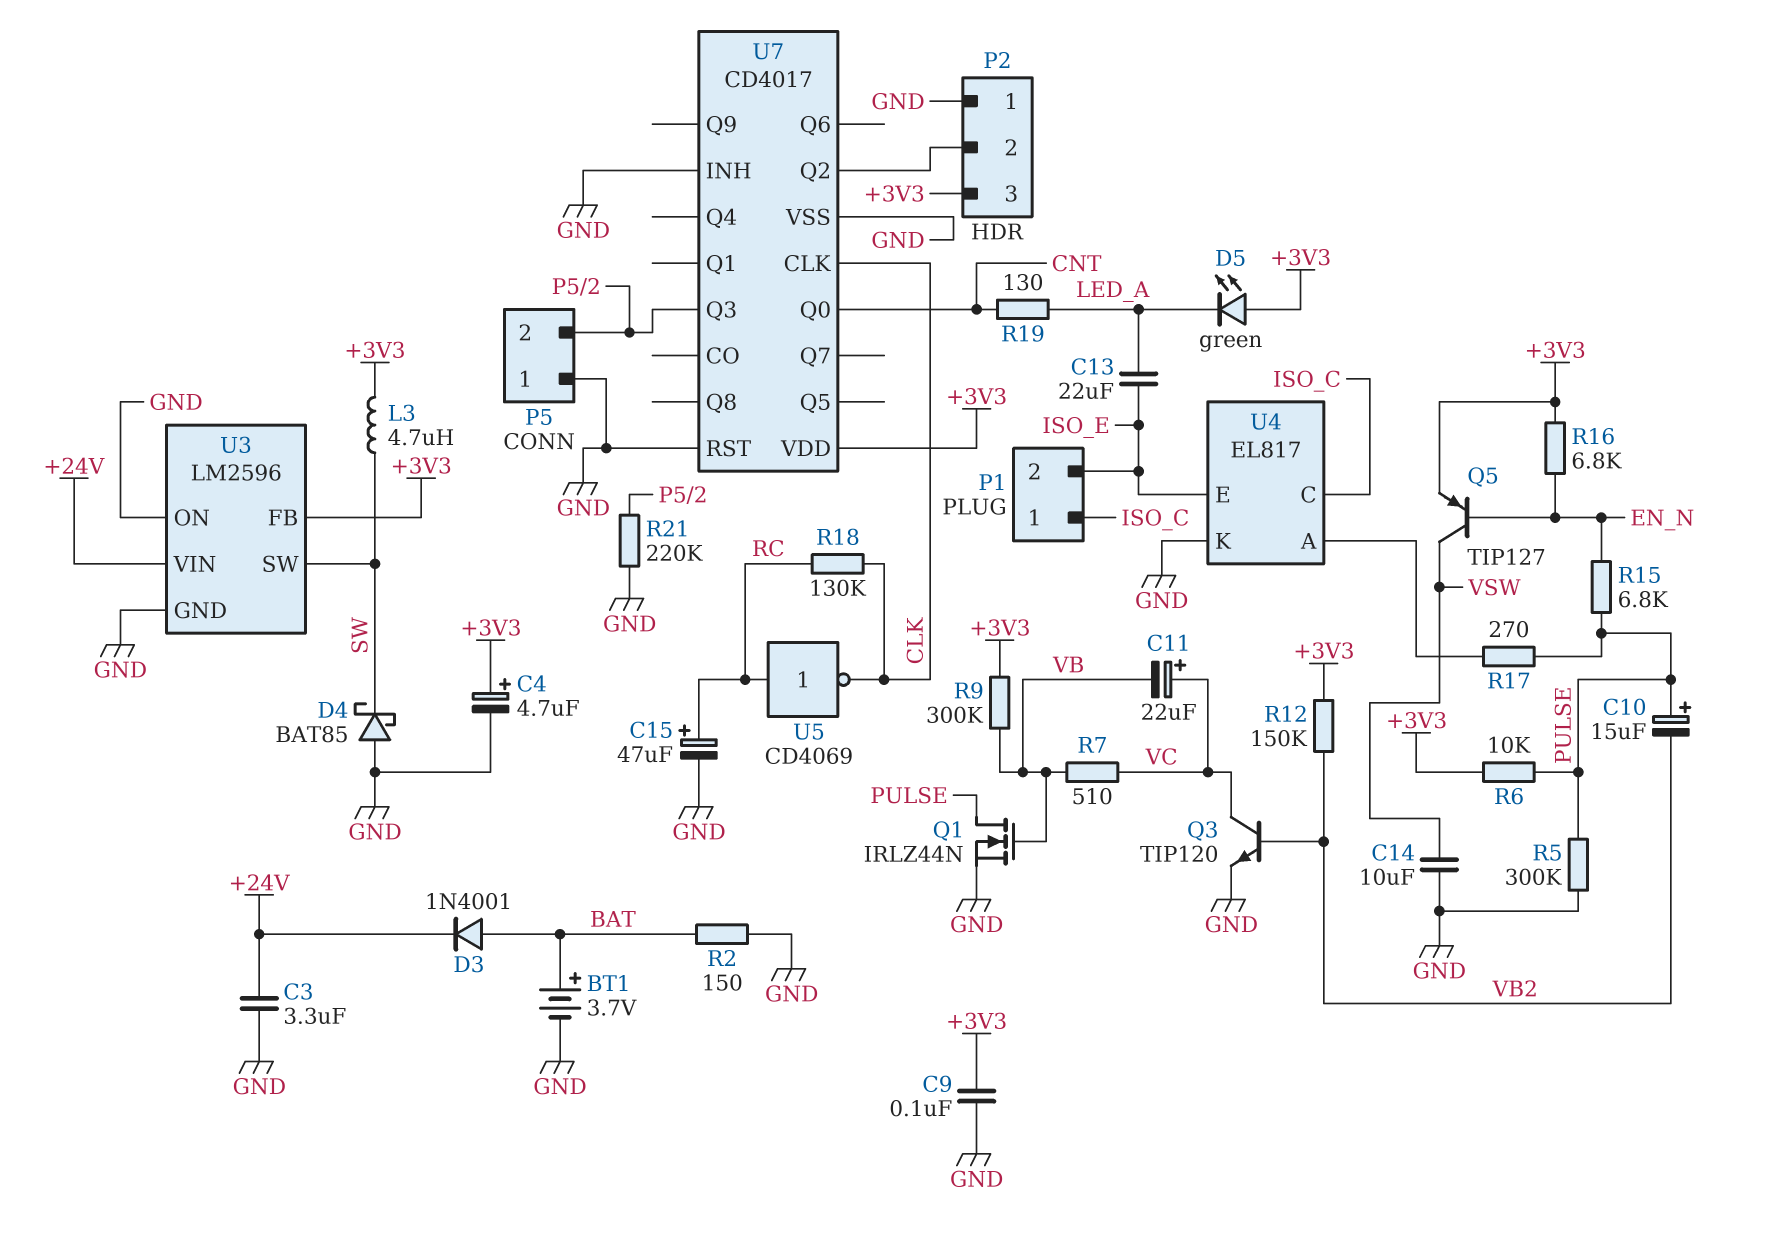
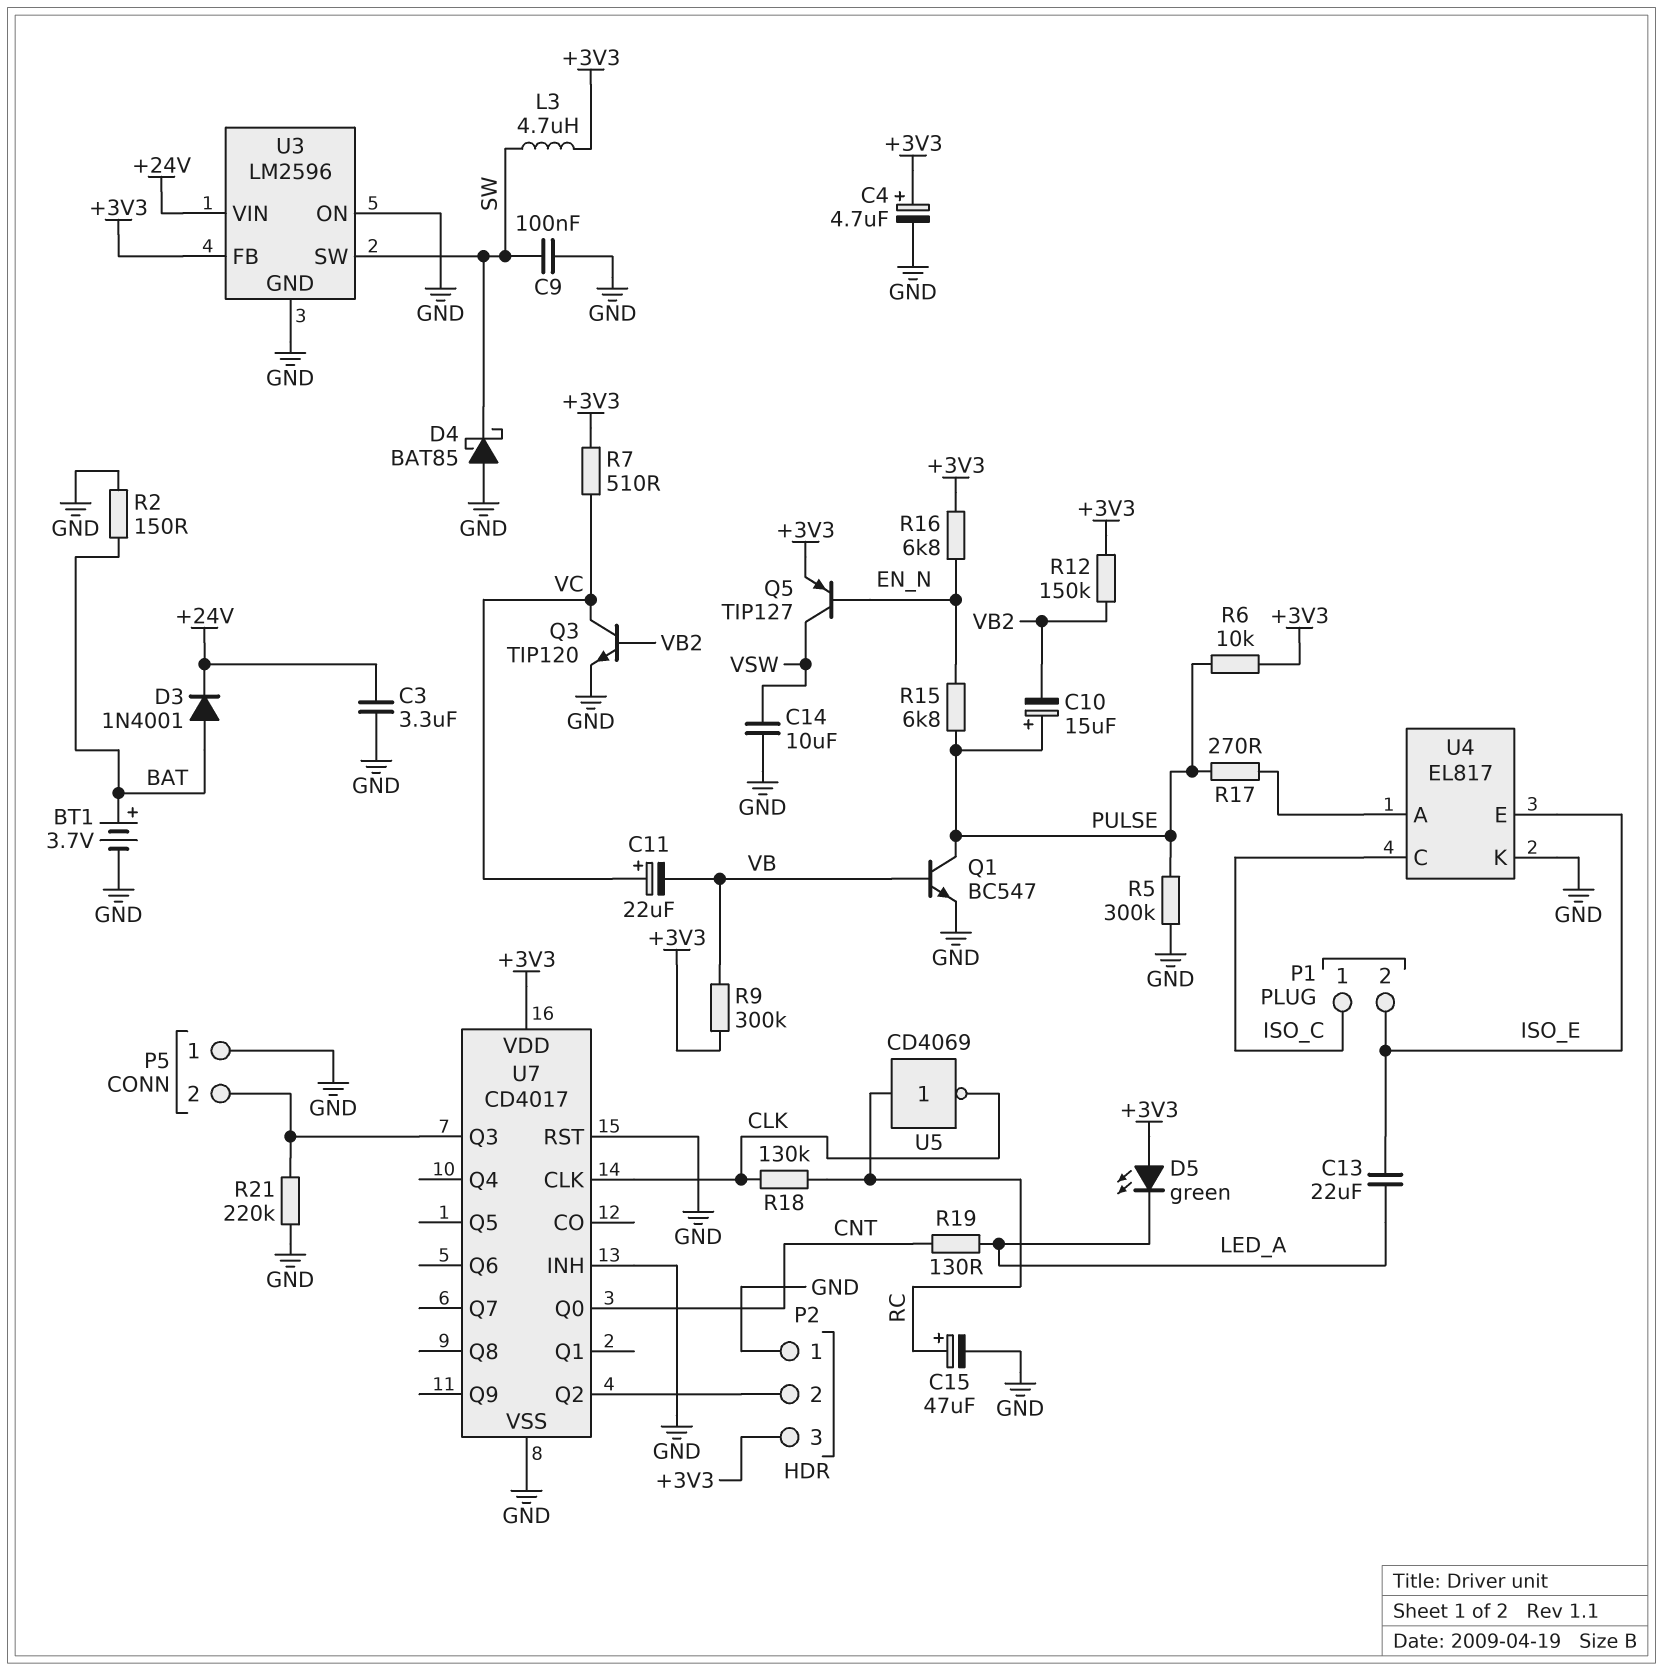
C9: 100nF (+3V3, GND) -> 100nF (GND, SW)
Q1: NMOS IRLZ44N (G VB, D PULSE, S GND) -> NPN BC547 (B VB, C PULSE, E GND)
R7: 510 (VB, VC) -> 510 (+3V3, VC)

